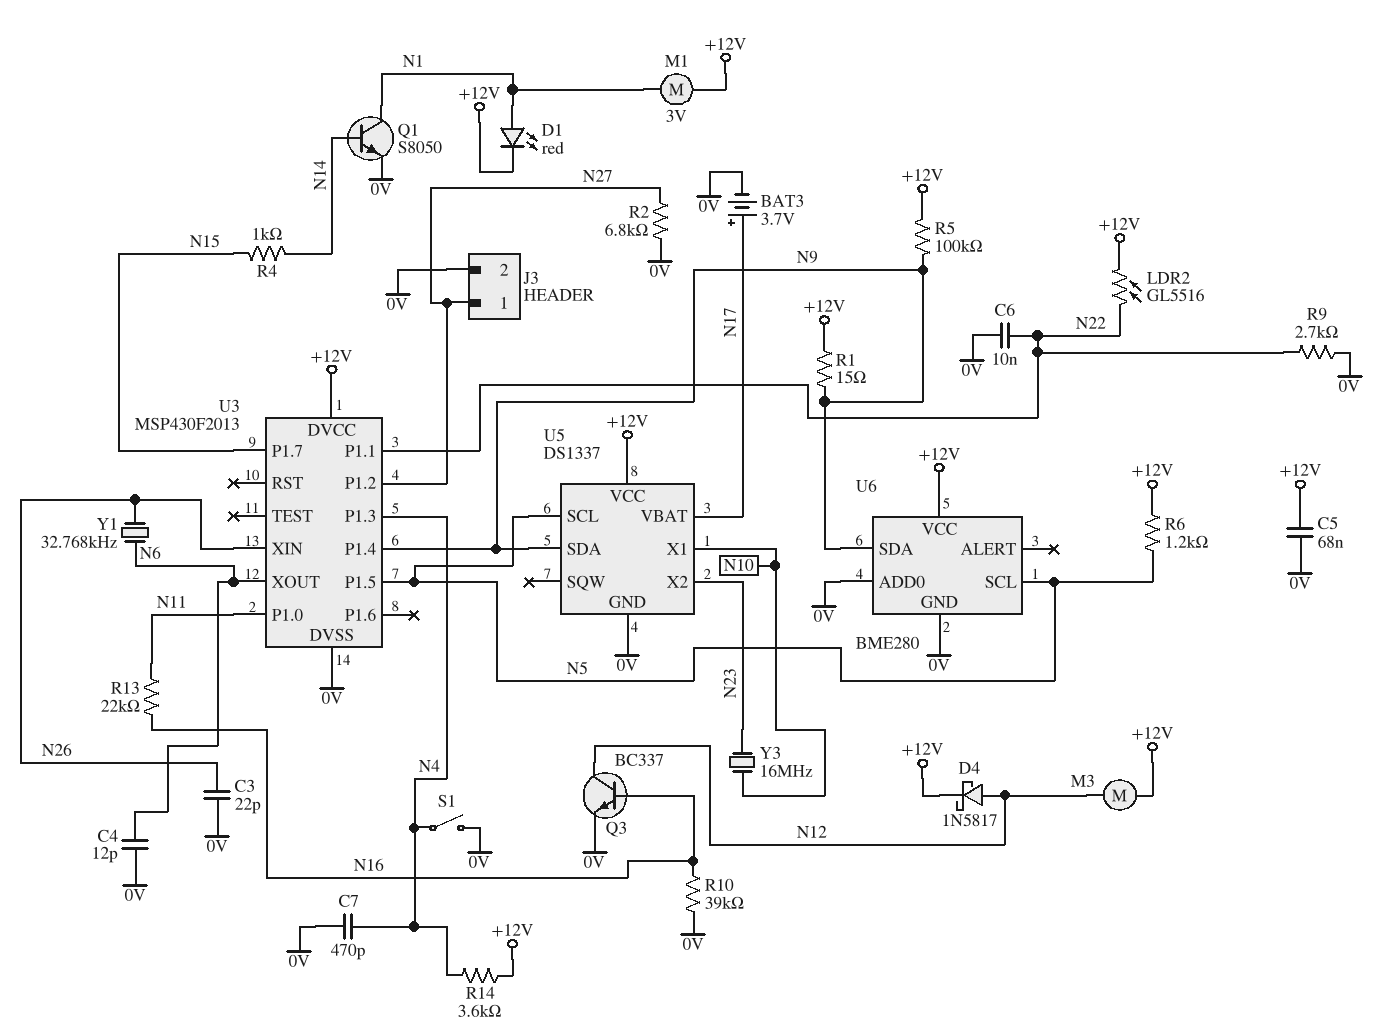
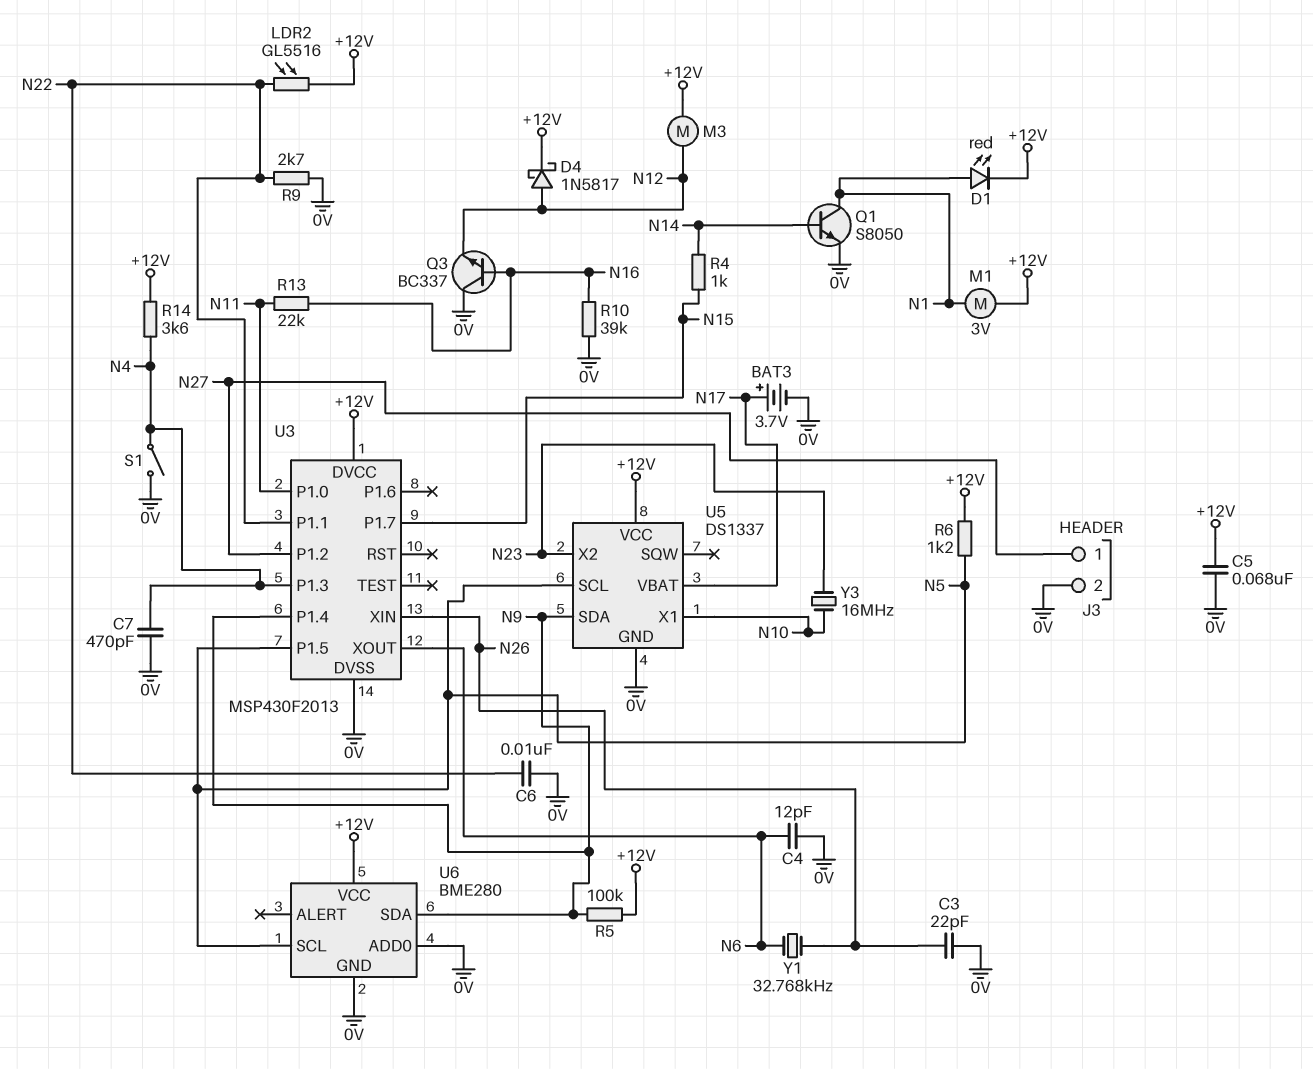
Q3: NPN BC337 (B N16, C N12, E 0V) -> NPN BC337 (B N16, C 0V, E N12)
R1: 15 (+12V, N9) -> none
R2: 6.8k (0V, N27) -> none

